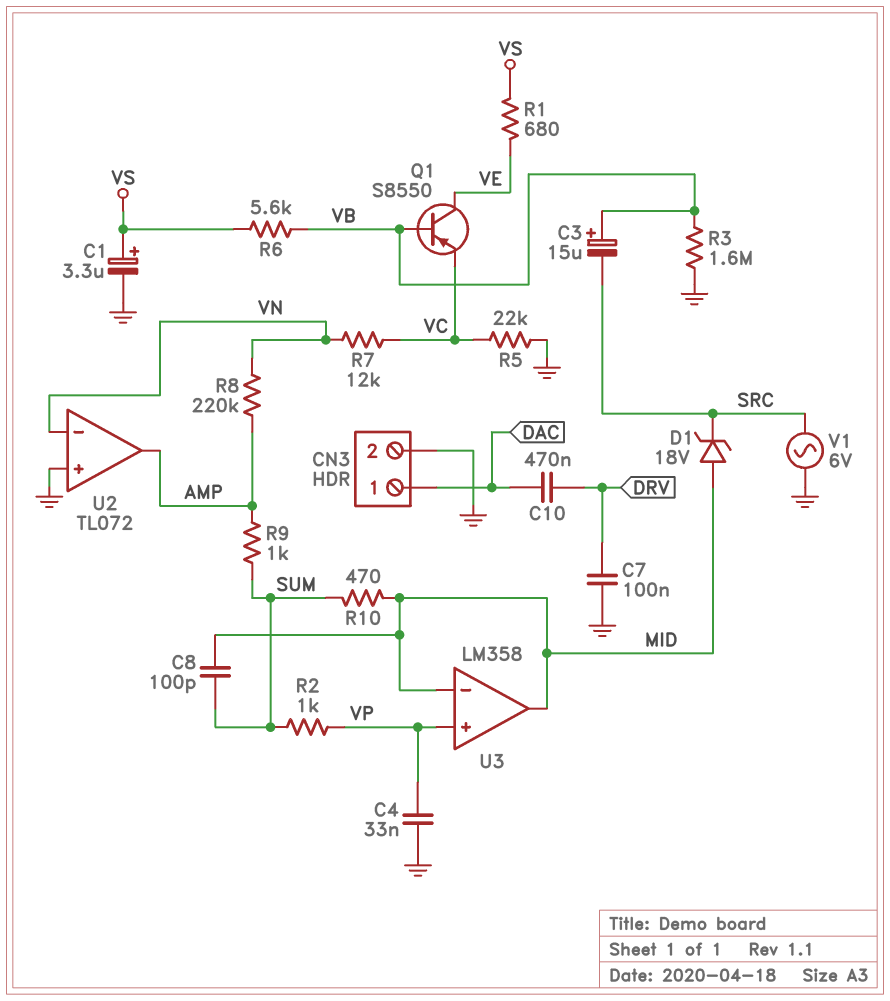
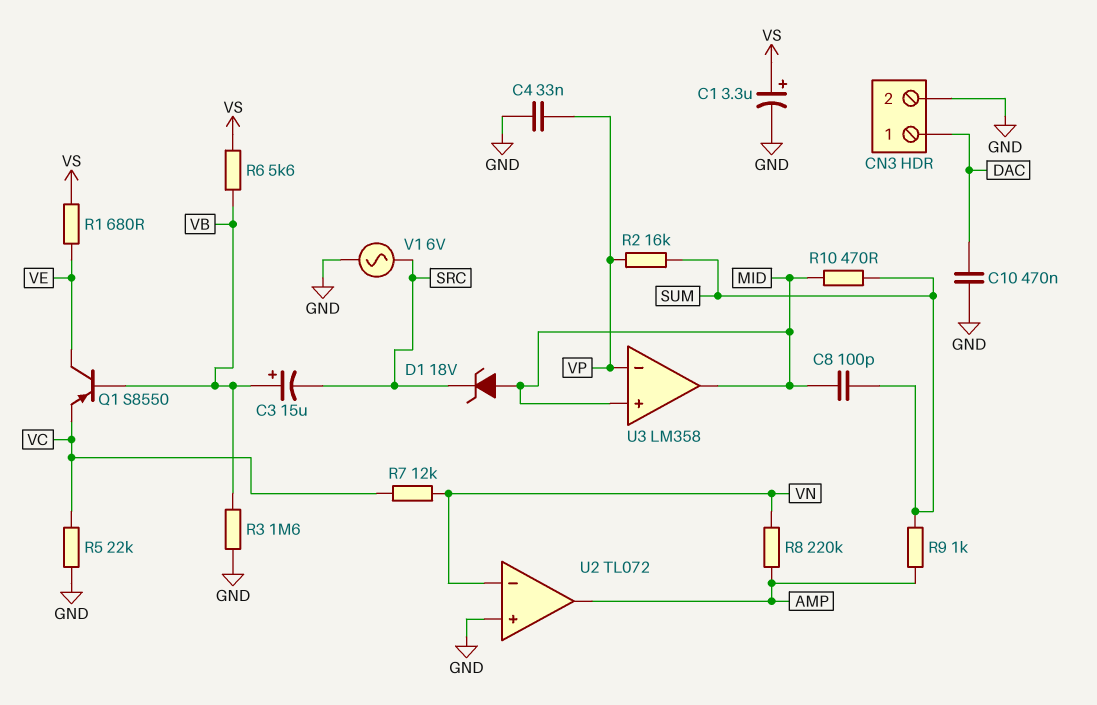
C7: 100nF (DRV, GND) -> none
C10: 470nF (DAC, DRV) -> 470nF (DAC, GND)
R2: 1k (SUM, VP) -> 16k (SUM, VP)
U3 pin in+: VP -> MID
U3 pin in-: MID -> VP

